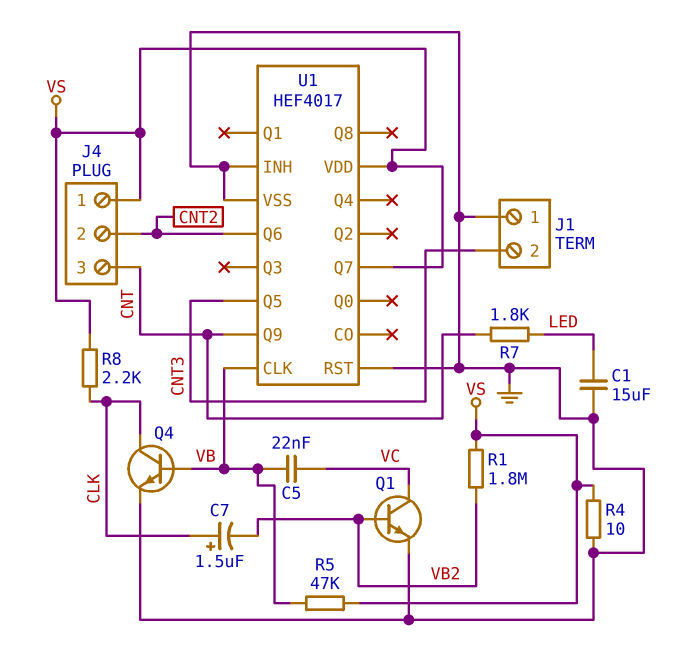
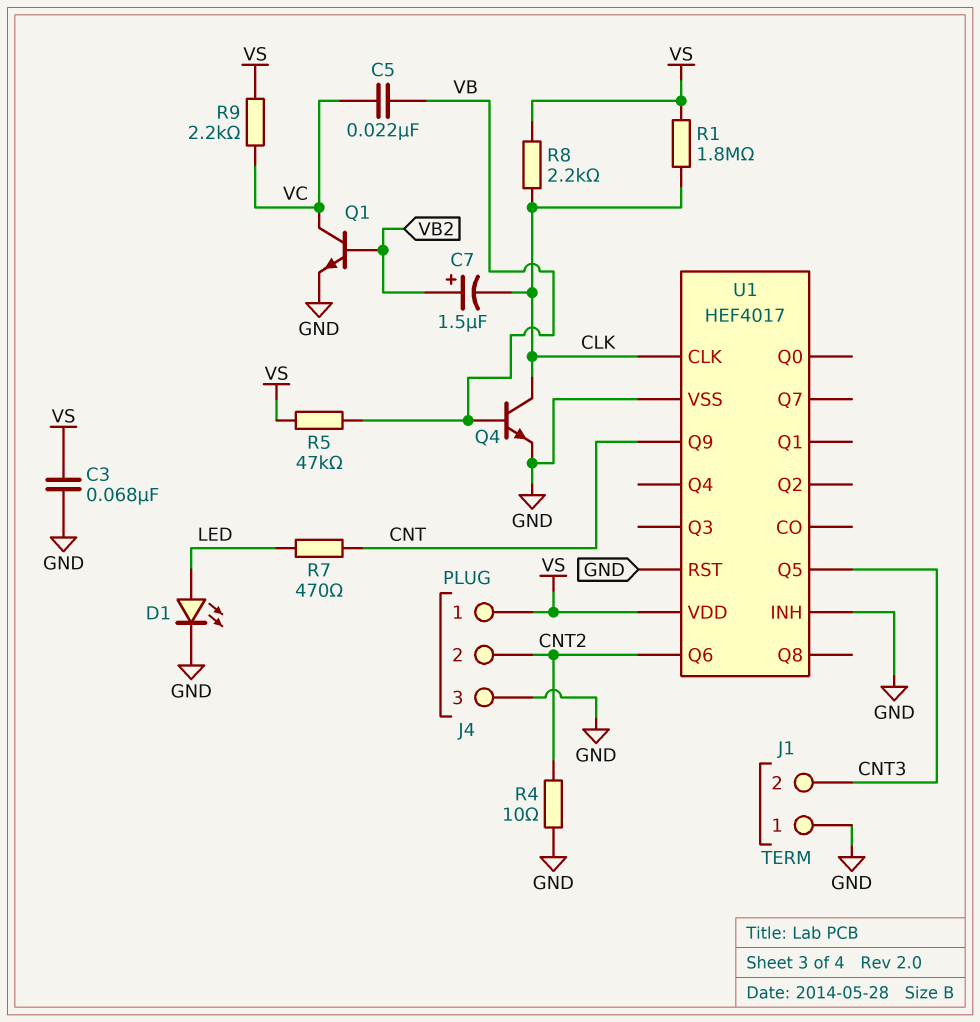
C1: 15uF (GND, LED) -> none
C3: none -> 68nF (GND, VS)
C7: 1.5uF (plus CLK, minus VB2) -> 1.5uF (plus VB2, minus CLK)
D1: none -> LED (A LED, K GND)
J4 pin 3: CNT -> GND
R1: 1.8M (VB2, VS) -> 1.8M (CLK, VS)
R4: 10 (GND, VS) -> 10 (CNT2, GND)
R7: 1.8k (CNT, LED) -> 470 (CNT, LED)
R9: none -> 2.2k (VC, VS)
U1 pin CLK: VB -> CLK
U1 pin Q7: VS -> none

